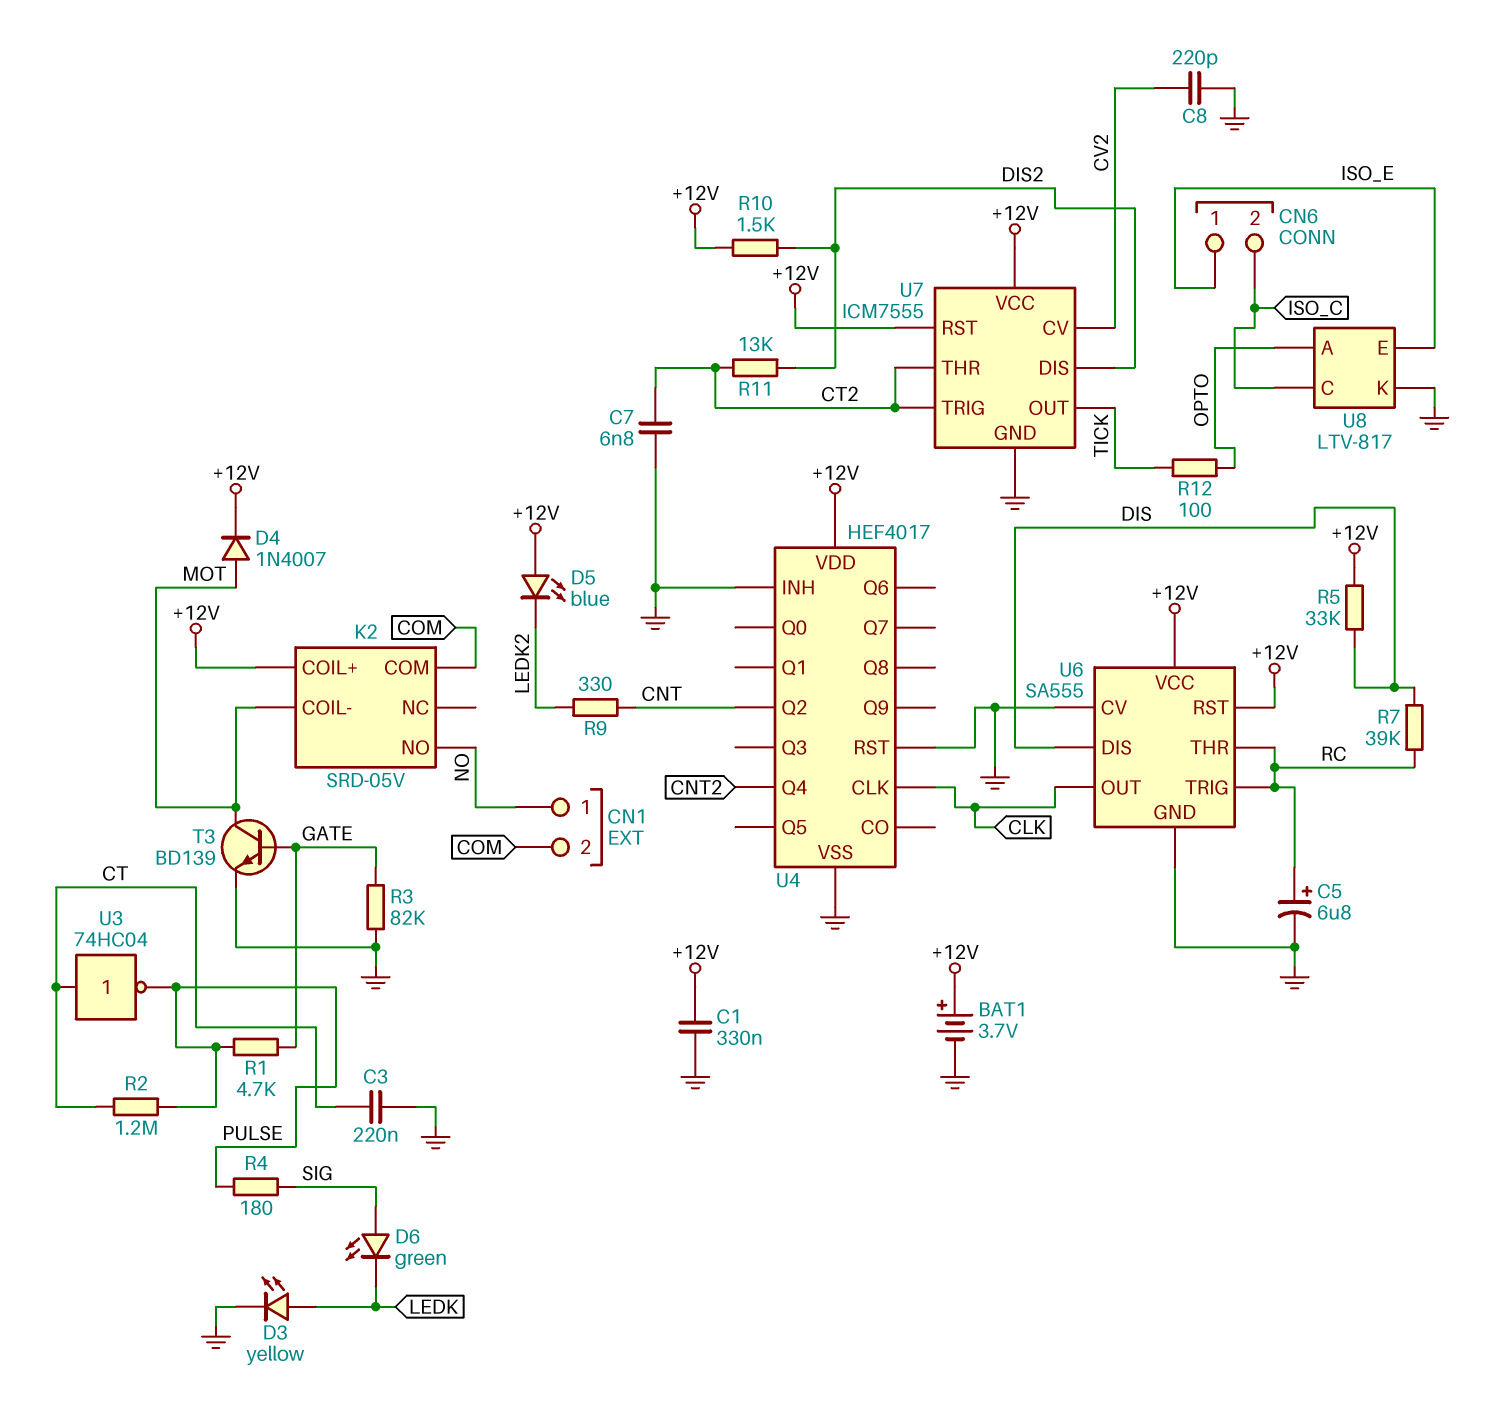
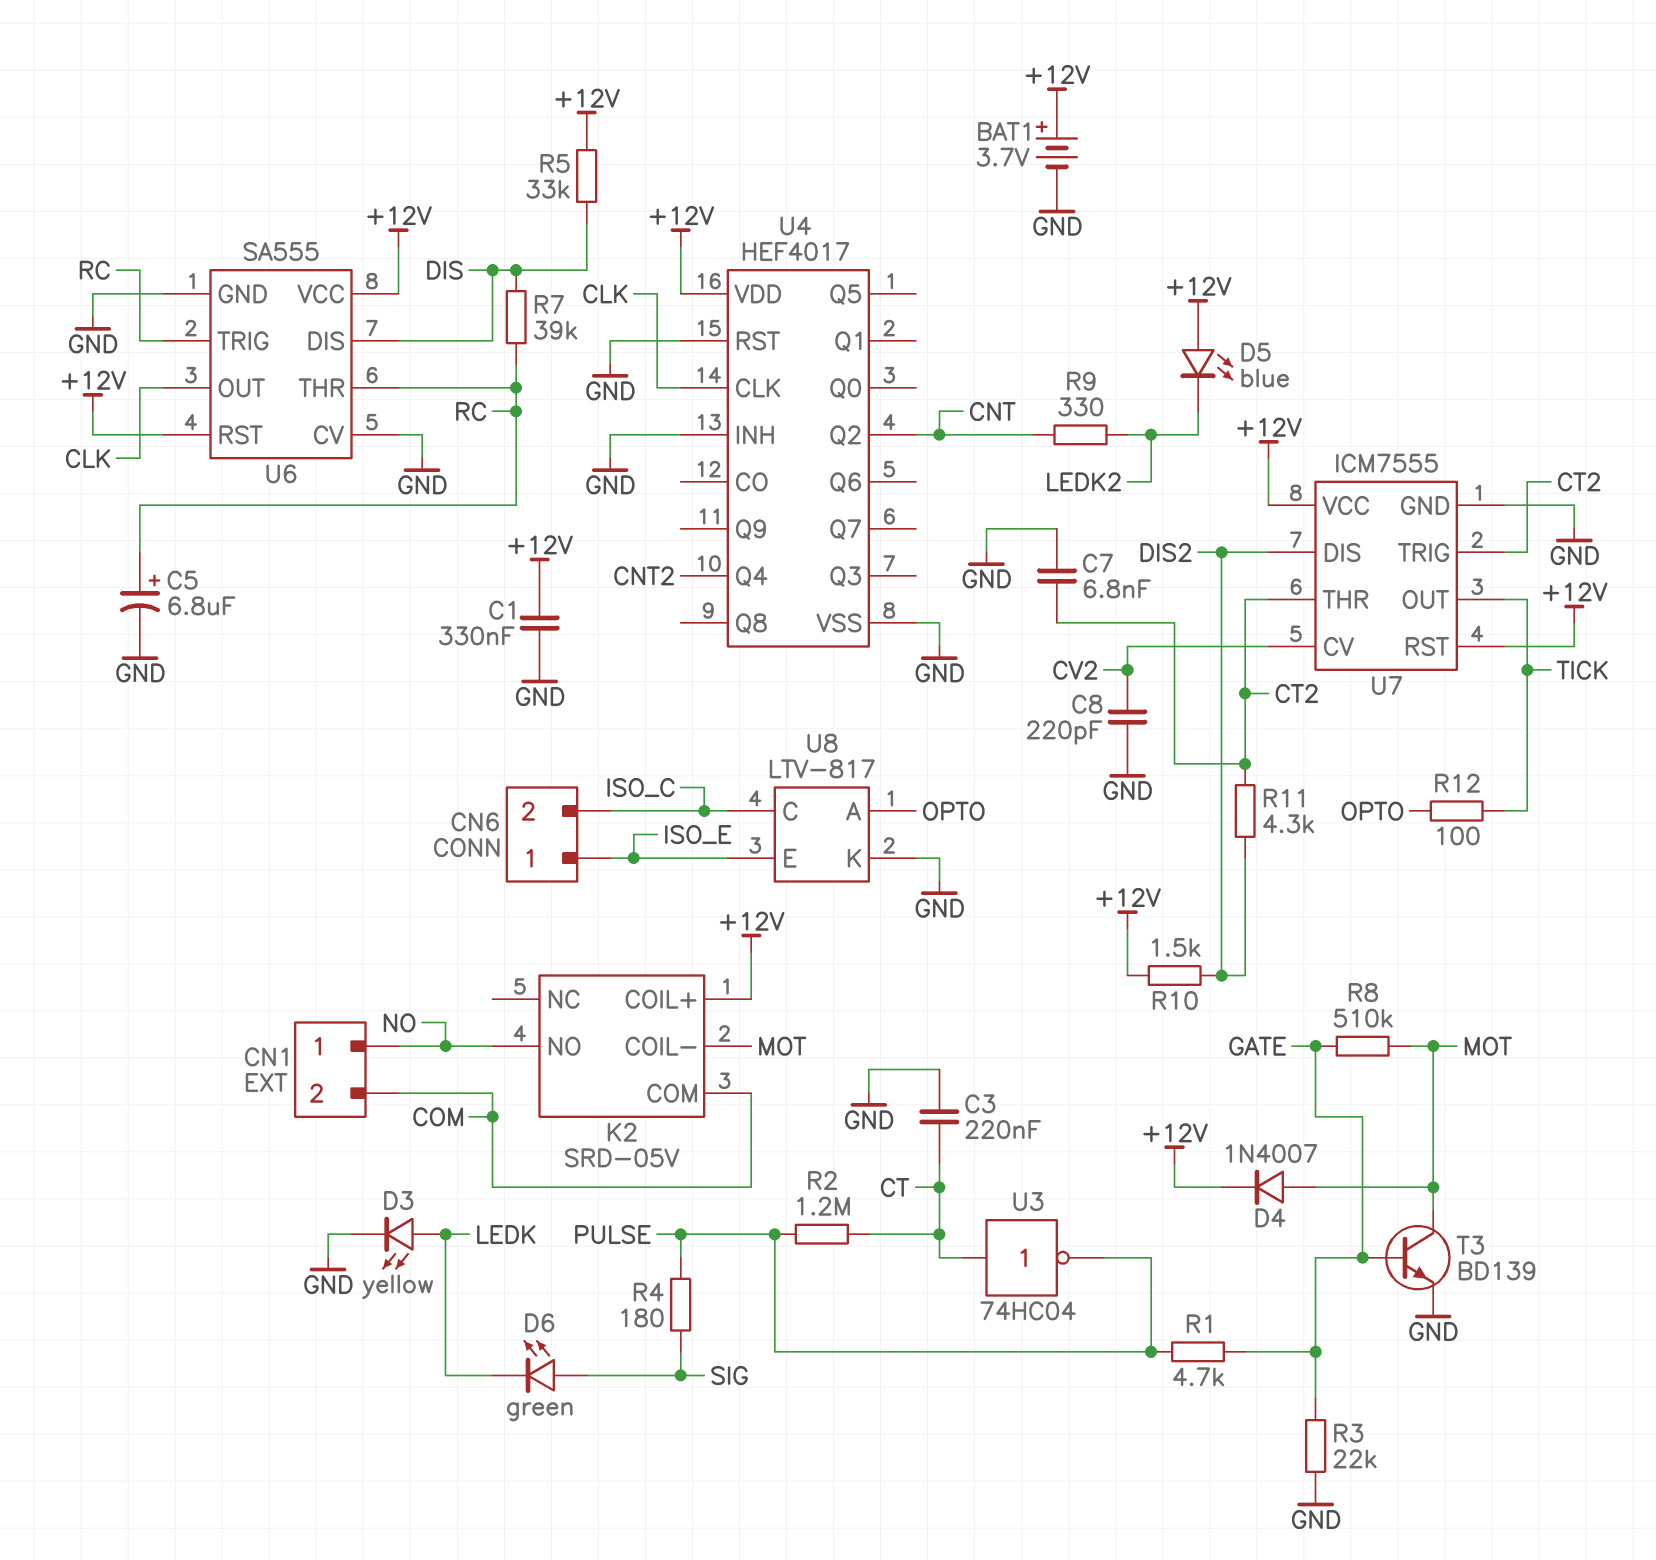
R3: 82k (GATE, GND) -> 22k (GATE, GND)
R8: none -> 510k (GATE, MOT)
R11: 13k (CT2, DIS2) -> 4.3k (CT2, DIS2)

